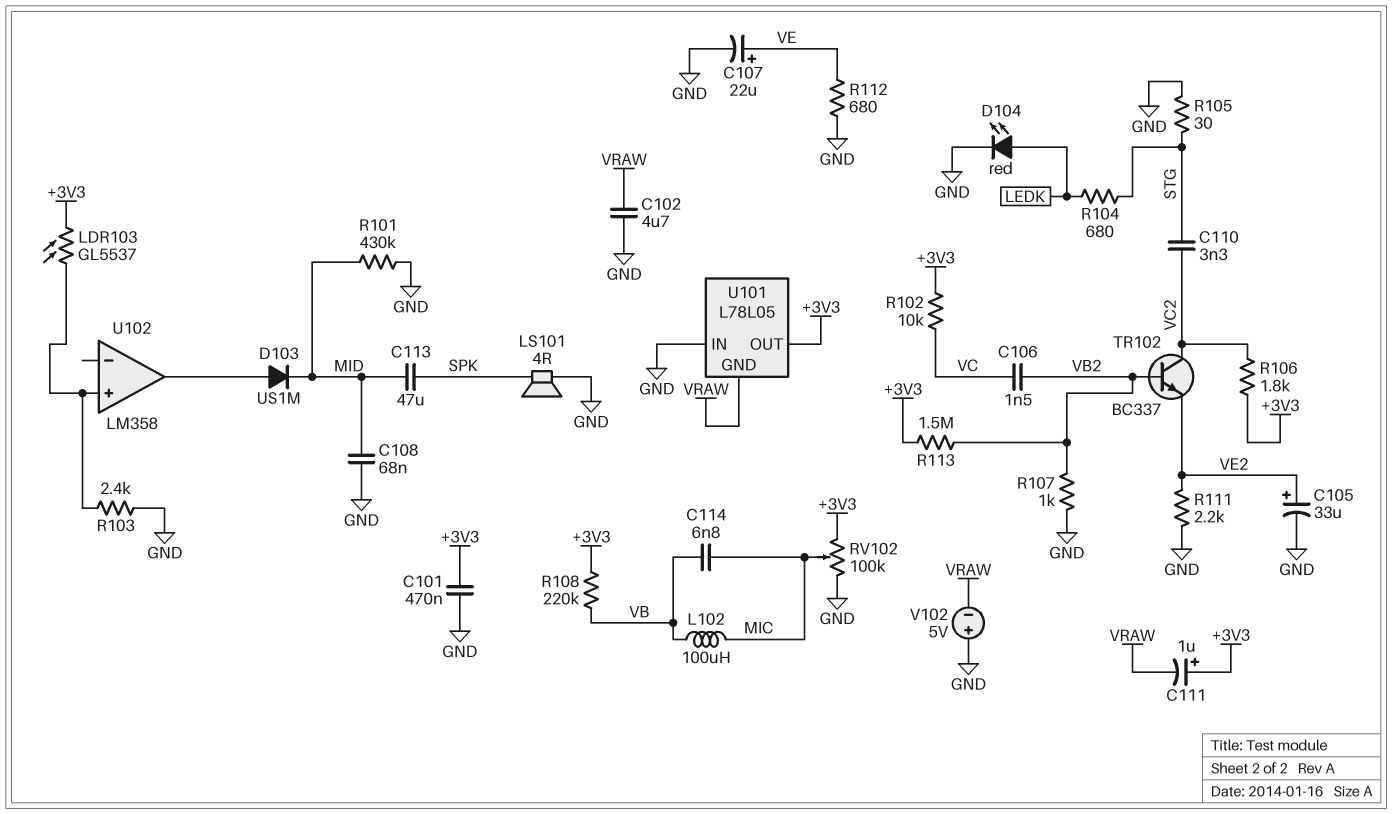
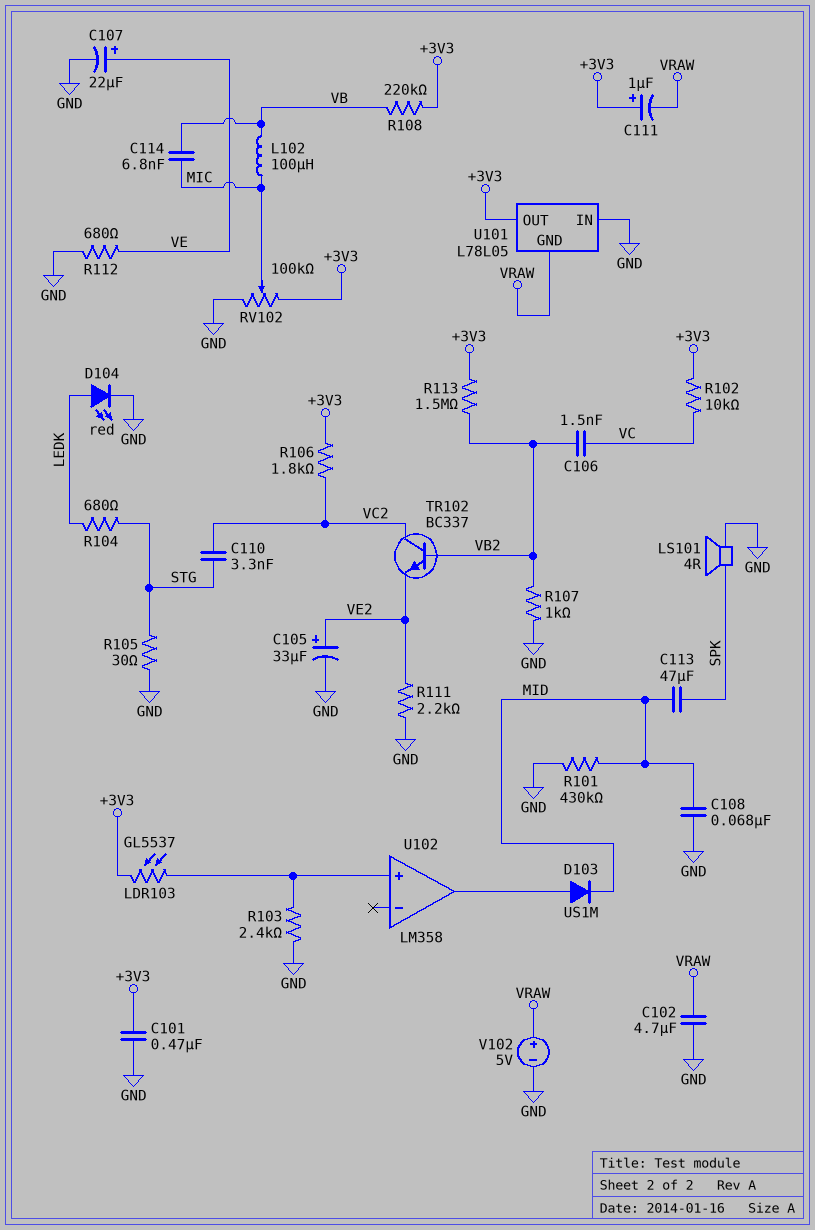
V102: 5V (plus GND, minus VRAW) -> 5V (plus VRAW, minus GND)

